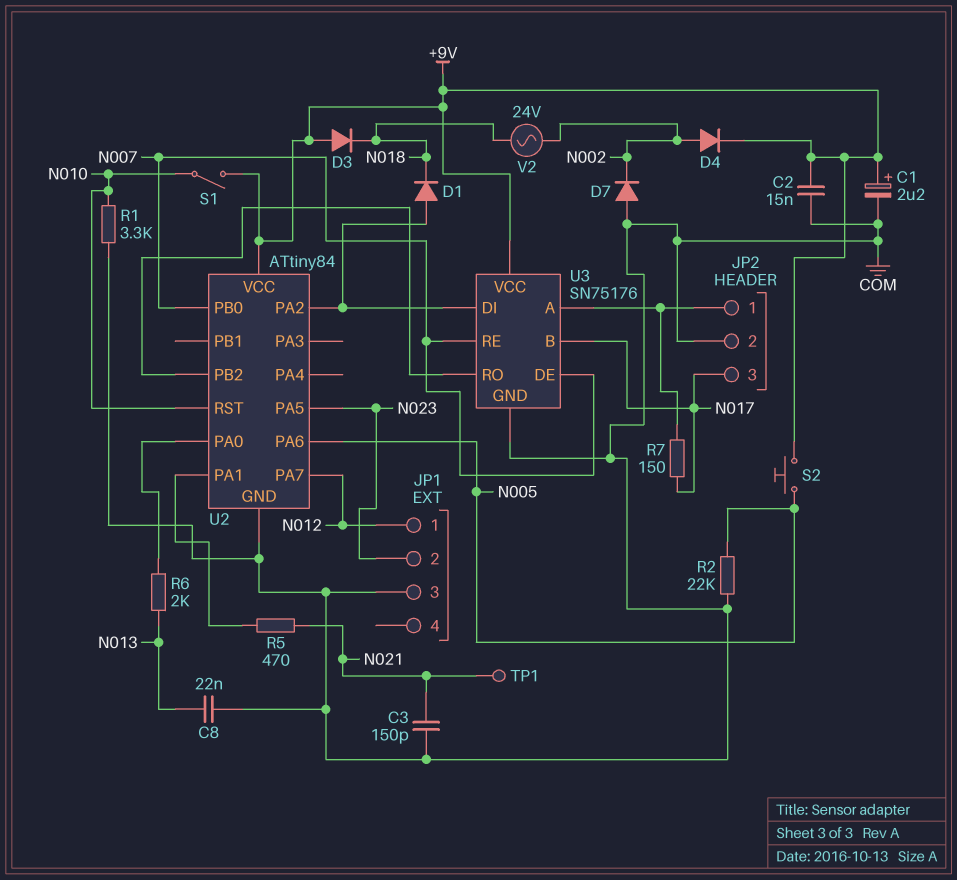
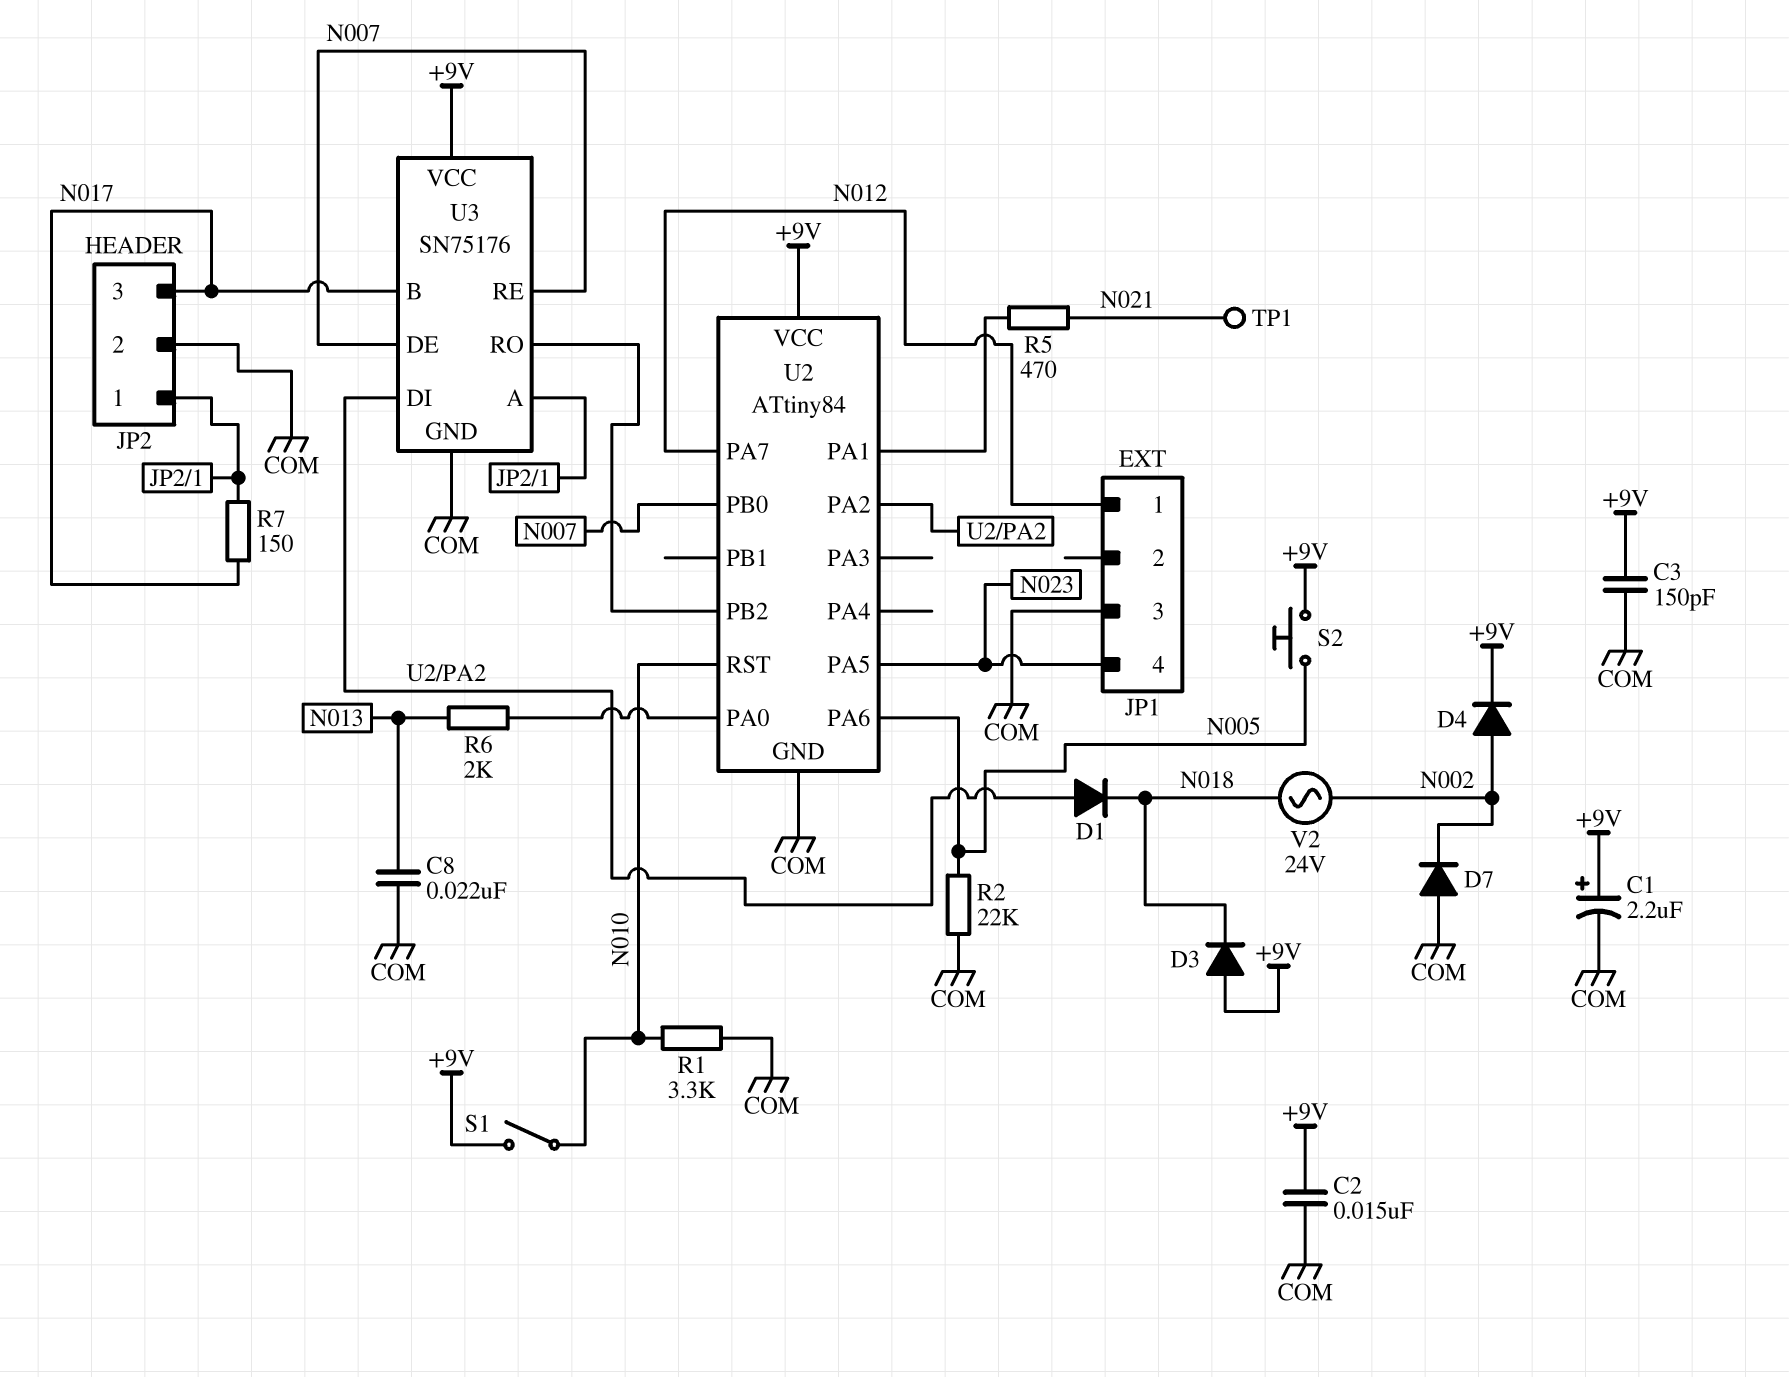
C3: 150pF (COM, N021) -> 150pF (+9V, COM)
JP1 pin 2: N023 -> none
JP1 pin 4: none -> N023

